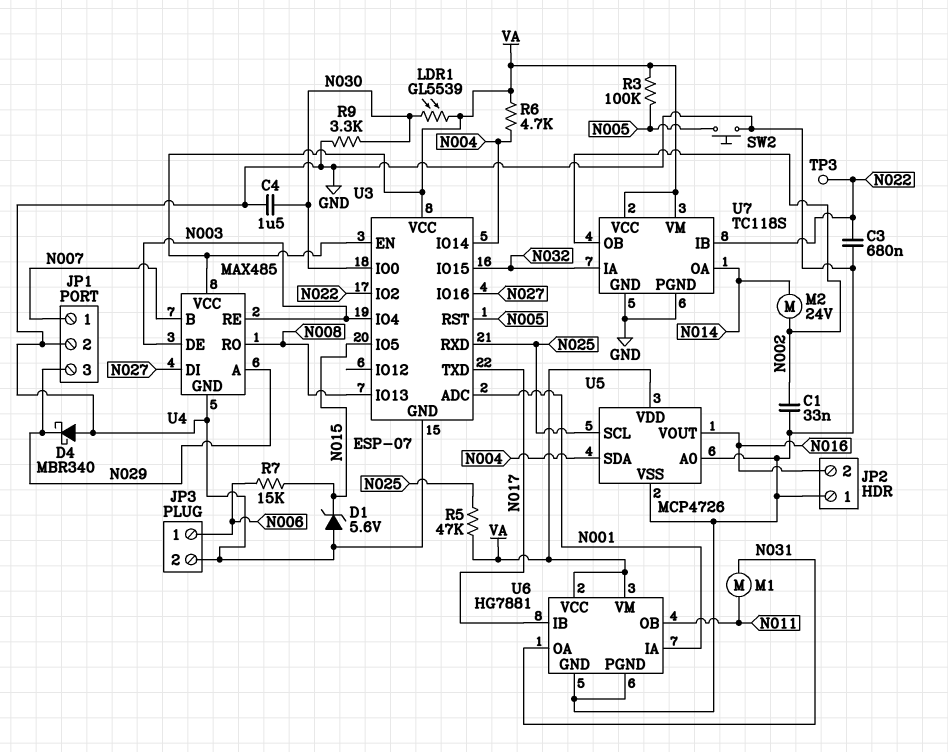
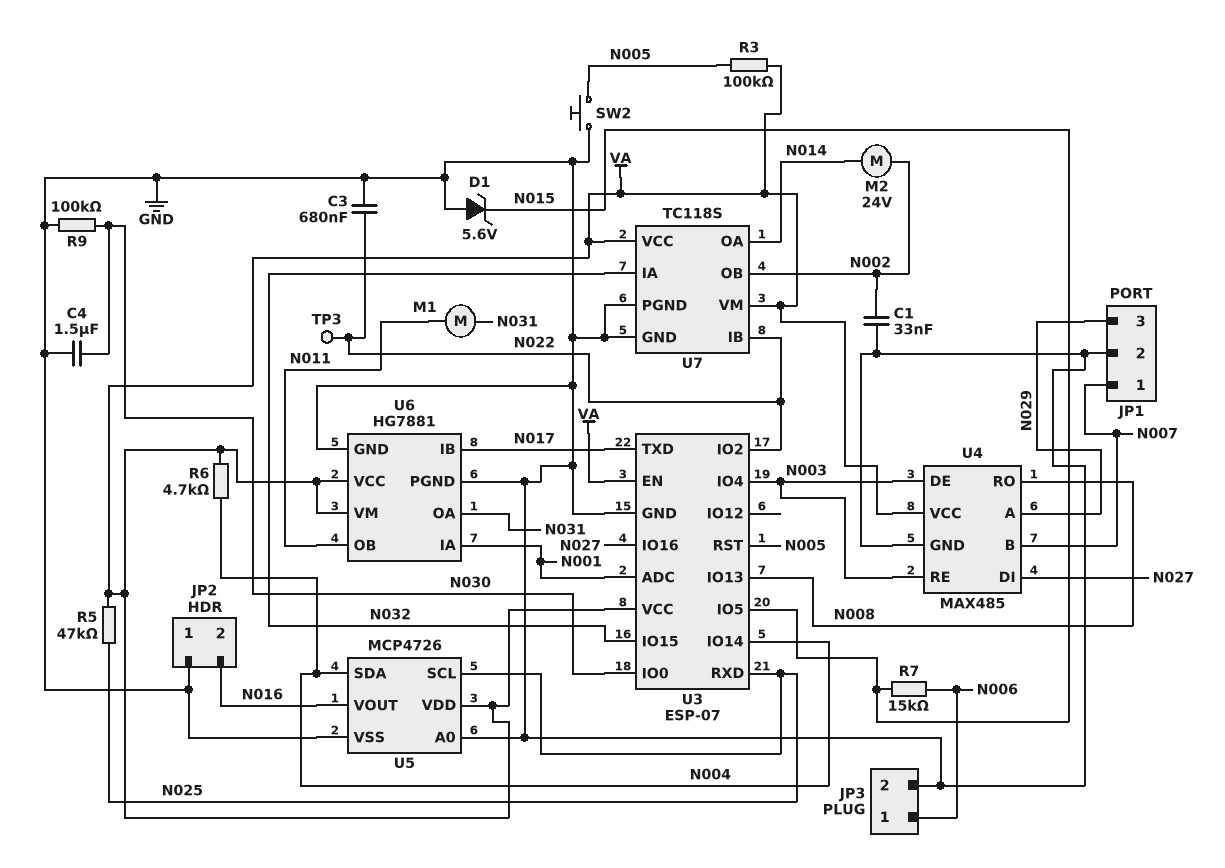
D4: schottky MBR340 (A GND, K N029) -> none
LDR1: GL5539 (N030, VA) -> none
R9: 3.3k (GND, N030) -> 100k (GND, N030)

